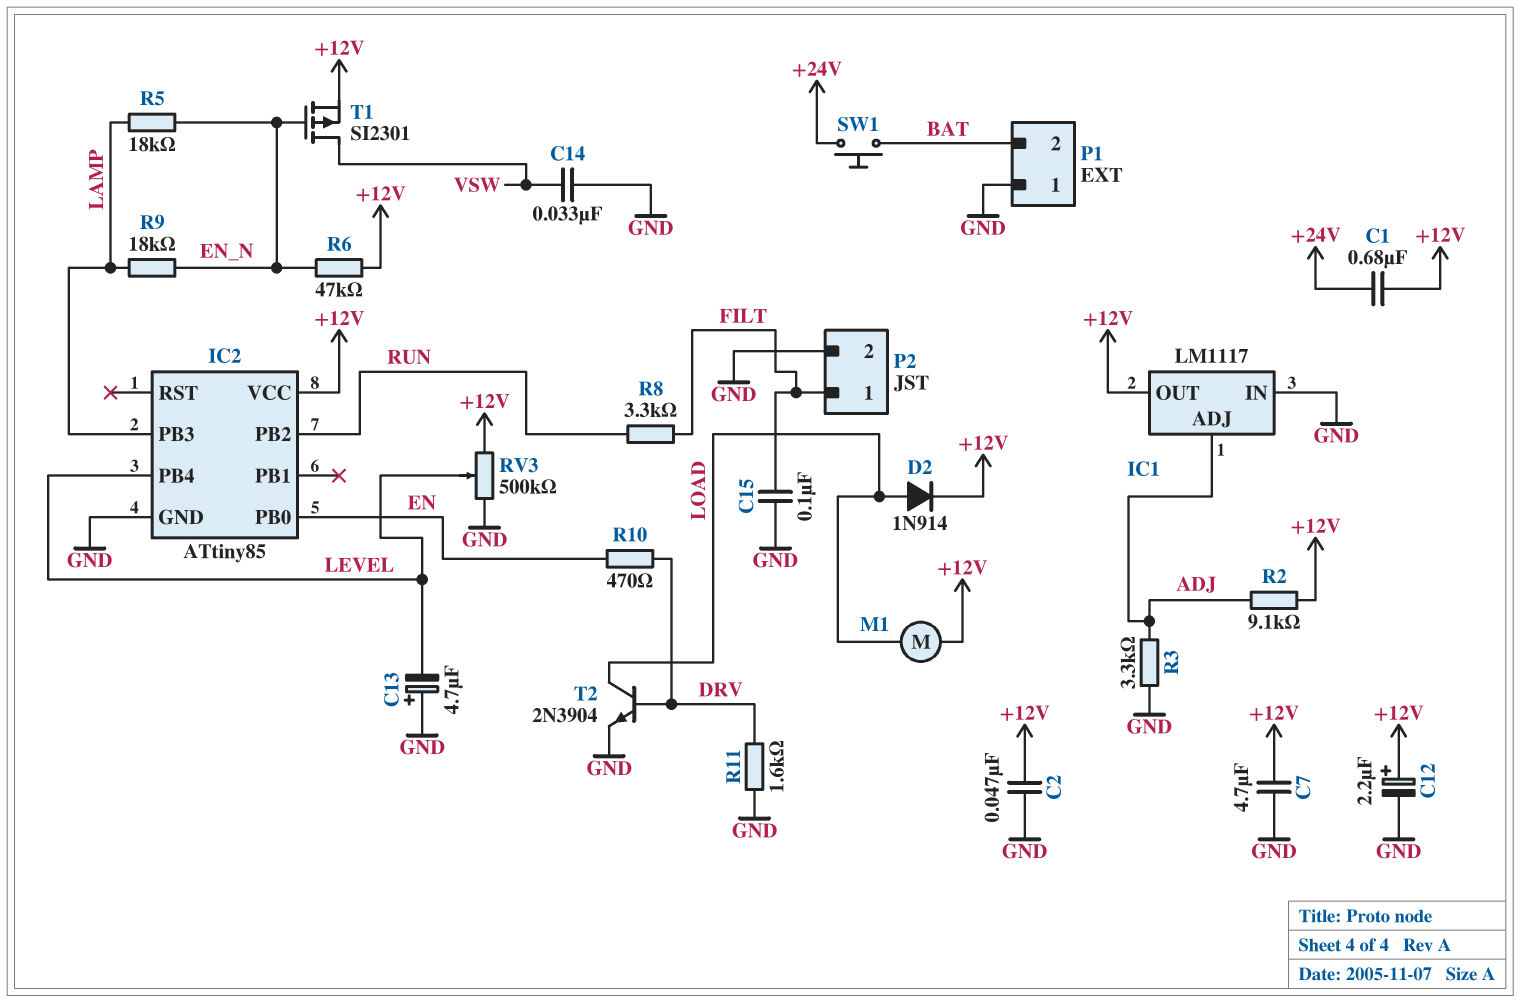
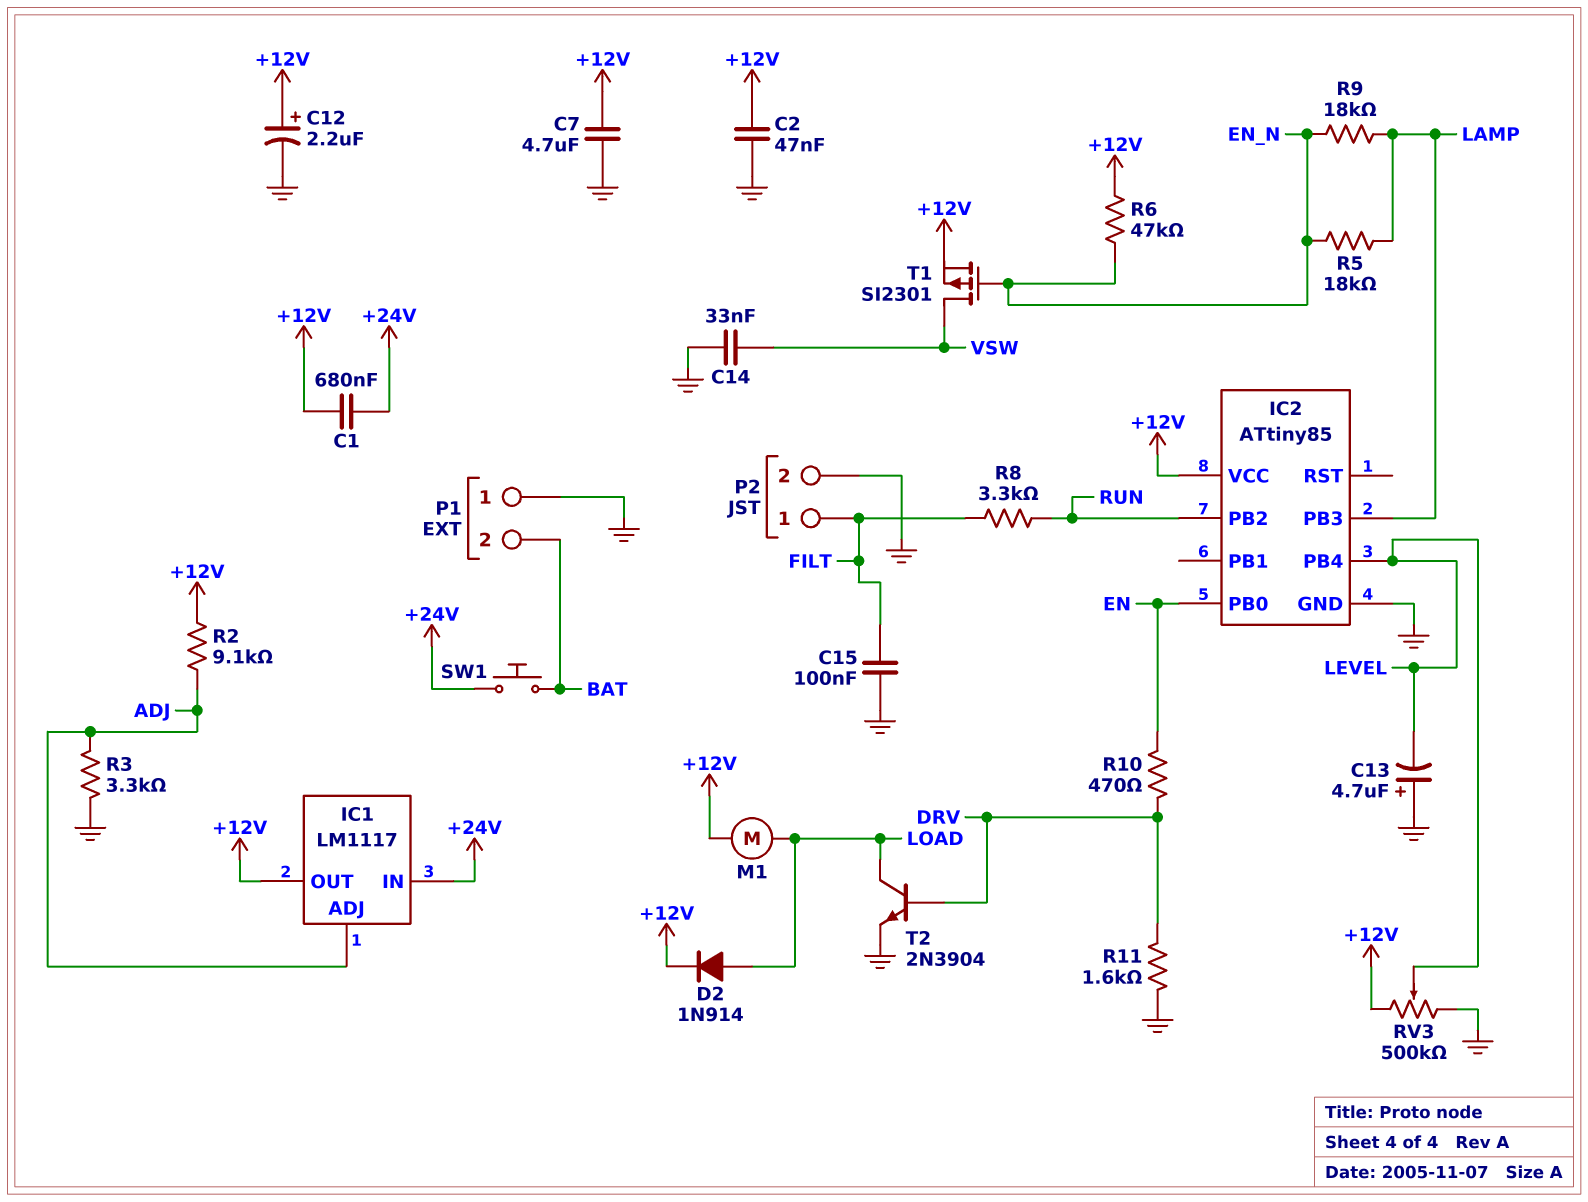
IC1 pin IN: GND -> +24V

